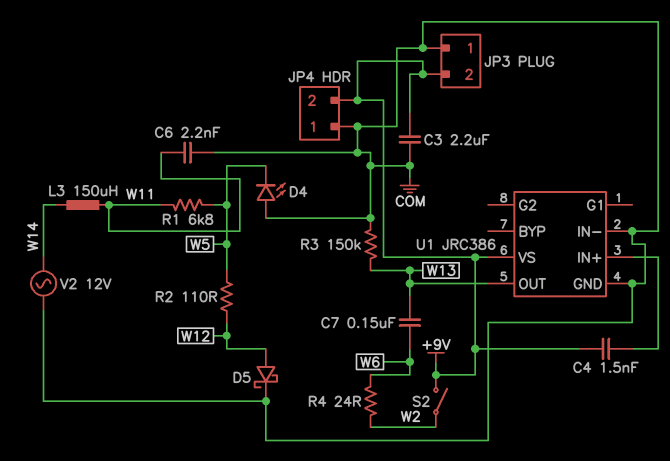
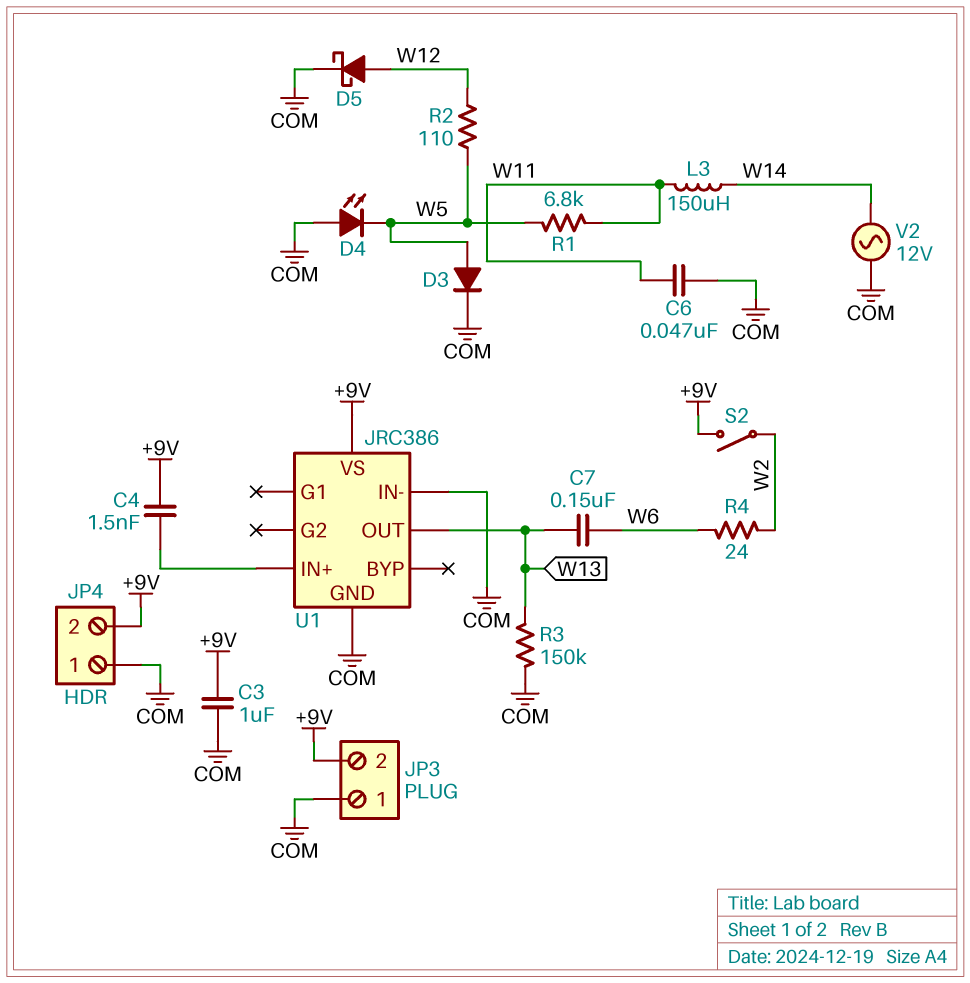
C3: 2.2uF (+9V, COM) -> 1uF (+9V, COM)
C6: 2.2nF (COM, W11) -> 47nF (COM, W11)
D3: none -> diode (A W5, K COM)

